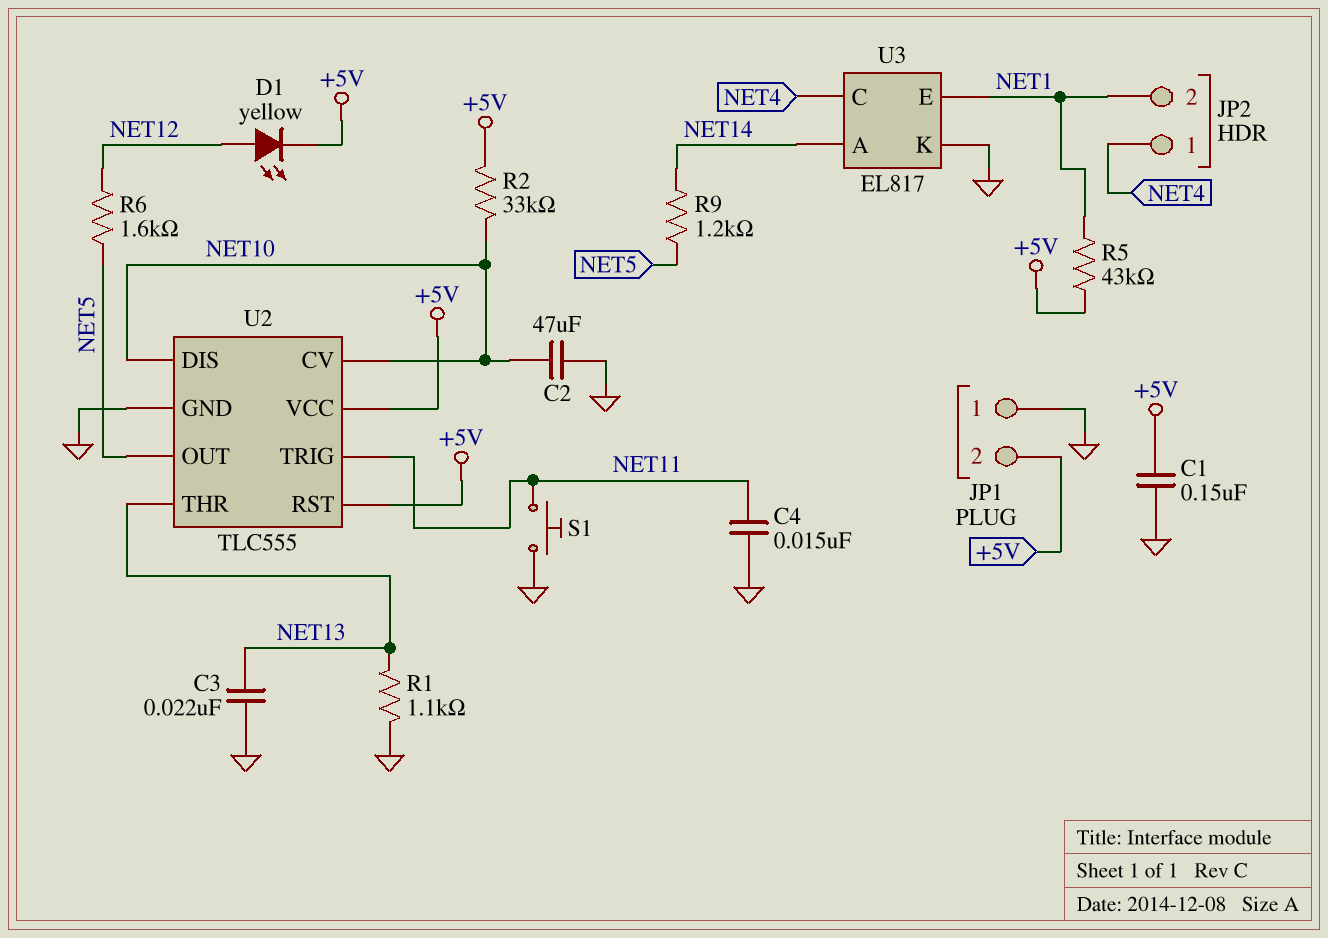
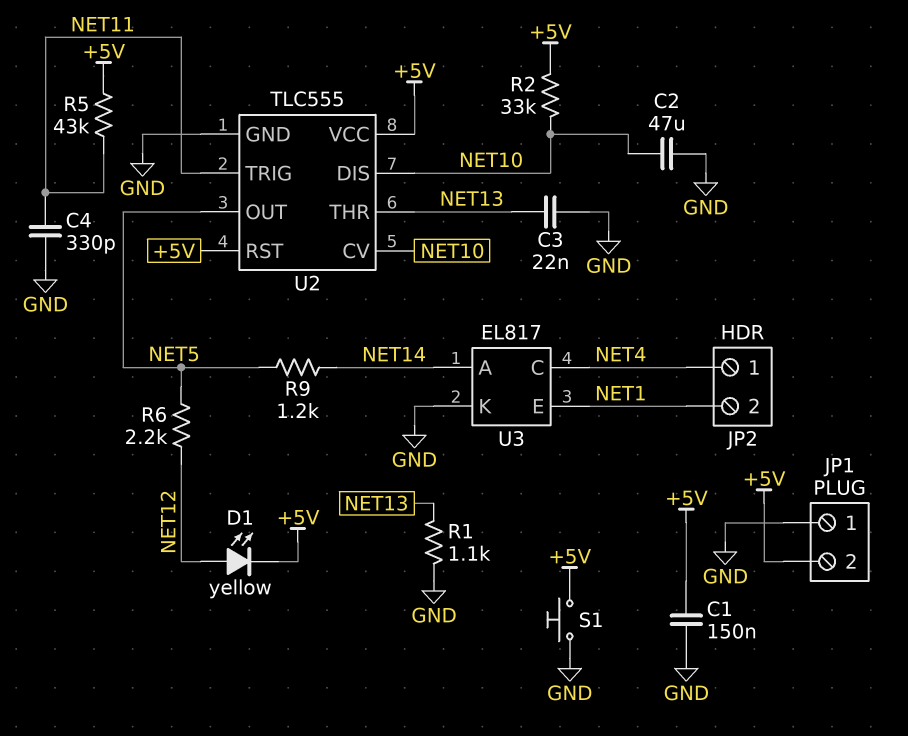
C4: 15nF (GND, NET11) -> 330pF (GND, NET11)
R5: 43k (+5V, NET1) -> 43k (+5V, NET11)
R6: 1.6k (NET5, NET12) -> 2.2k (NET5, NET12)
S1: button (GND, NET11) -> button (+5V, GND)

